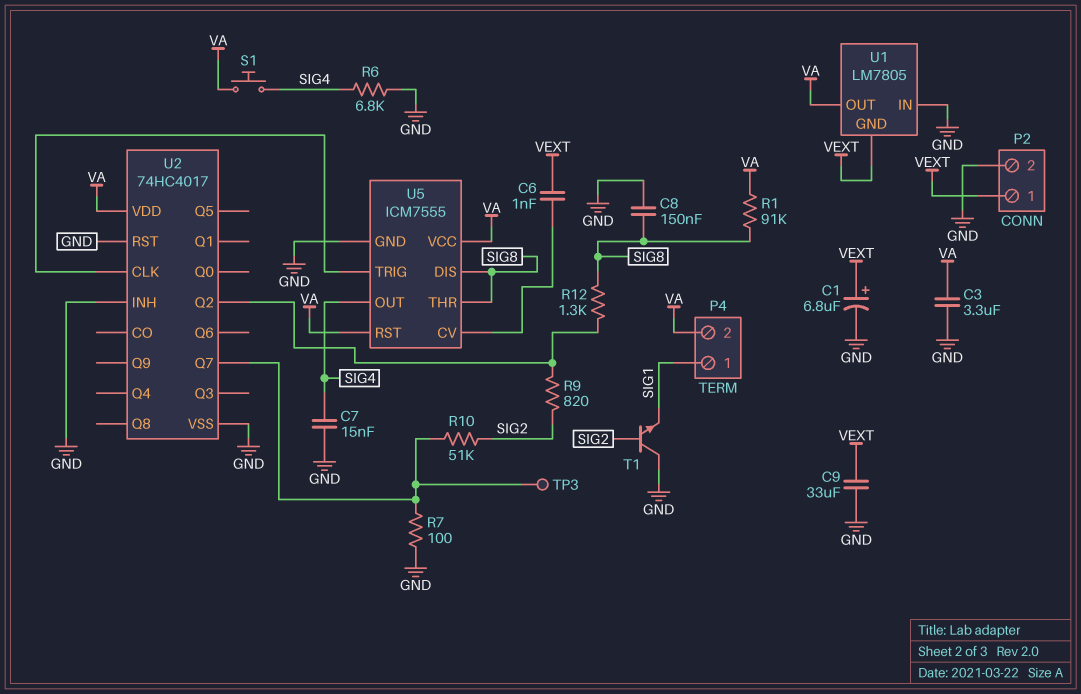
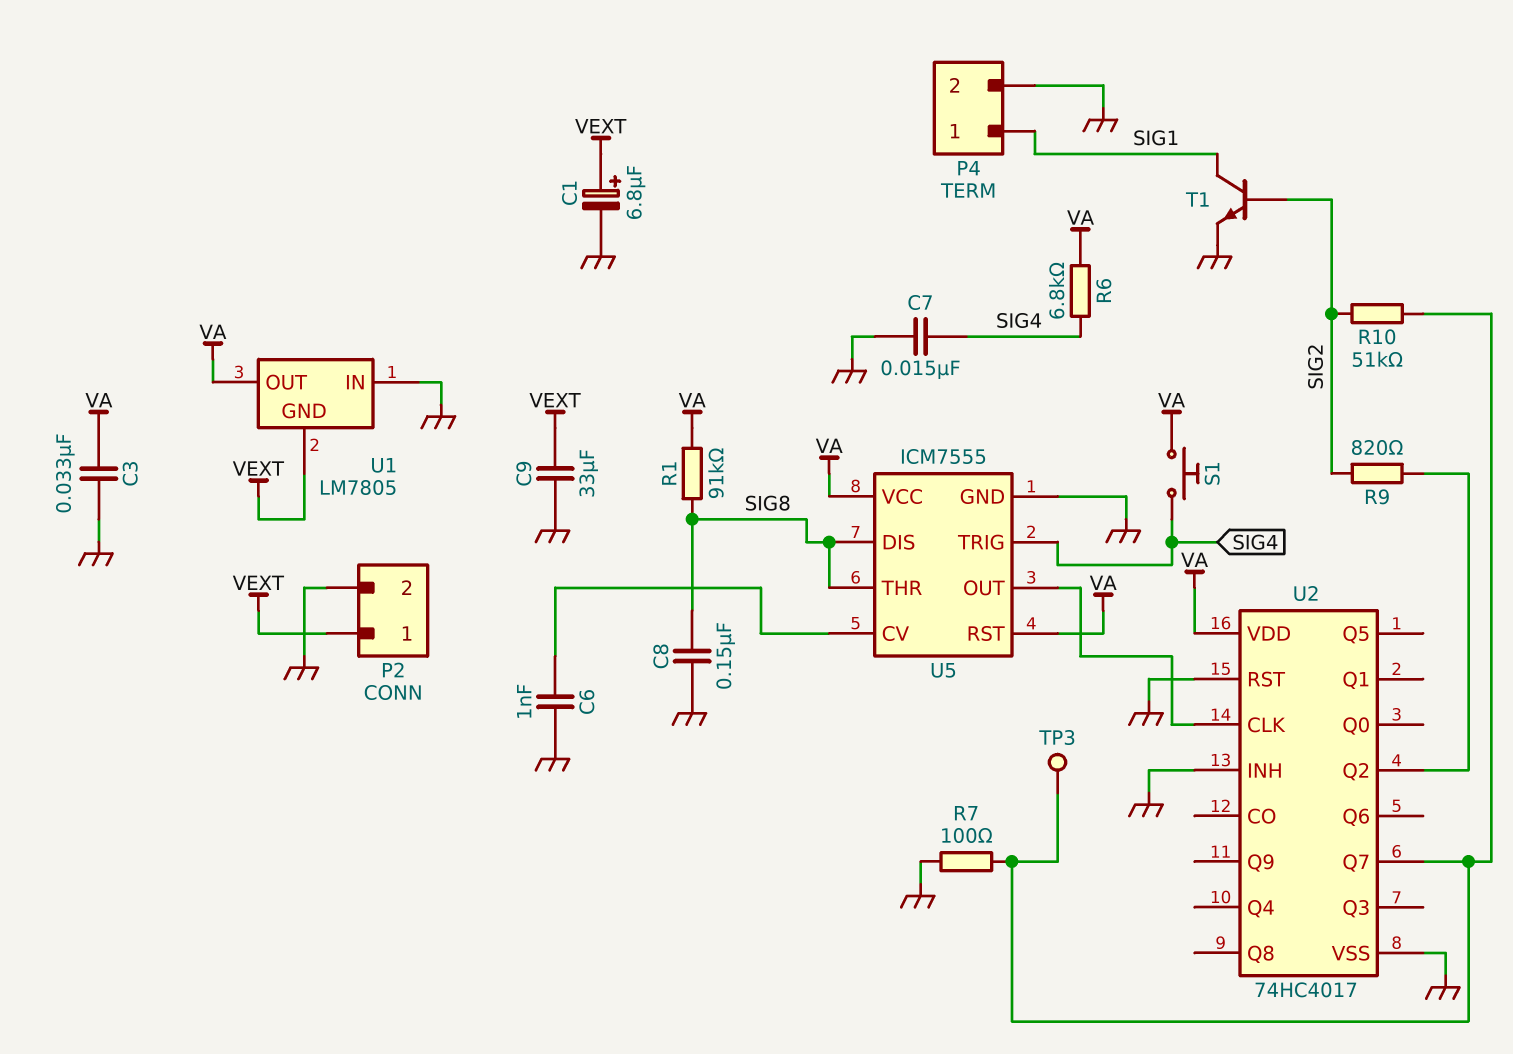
C3: 3.3uF (GND, VA) -> 33nF (GND, VA)
C6: 1nF (U5/CV, VEXT) -> 1nF (GND, U5/CV)
P4 pin 2: VA -> GND
R6: 6.8k (GND, SIG4) -> 6.8k (SIG4, VA)
R12: 1.3k (SIG8, U2/Q2) -> none
T1: NPN (B SIG2, C GND, E SIG1) -> NPN (B SIG2, C SIG1, E GND)
U5 pin OUT: SIG4 -> U2/CLK
U5 pin TRIG: U2/CLK -> SIG4

